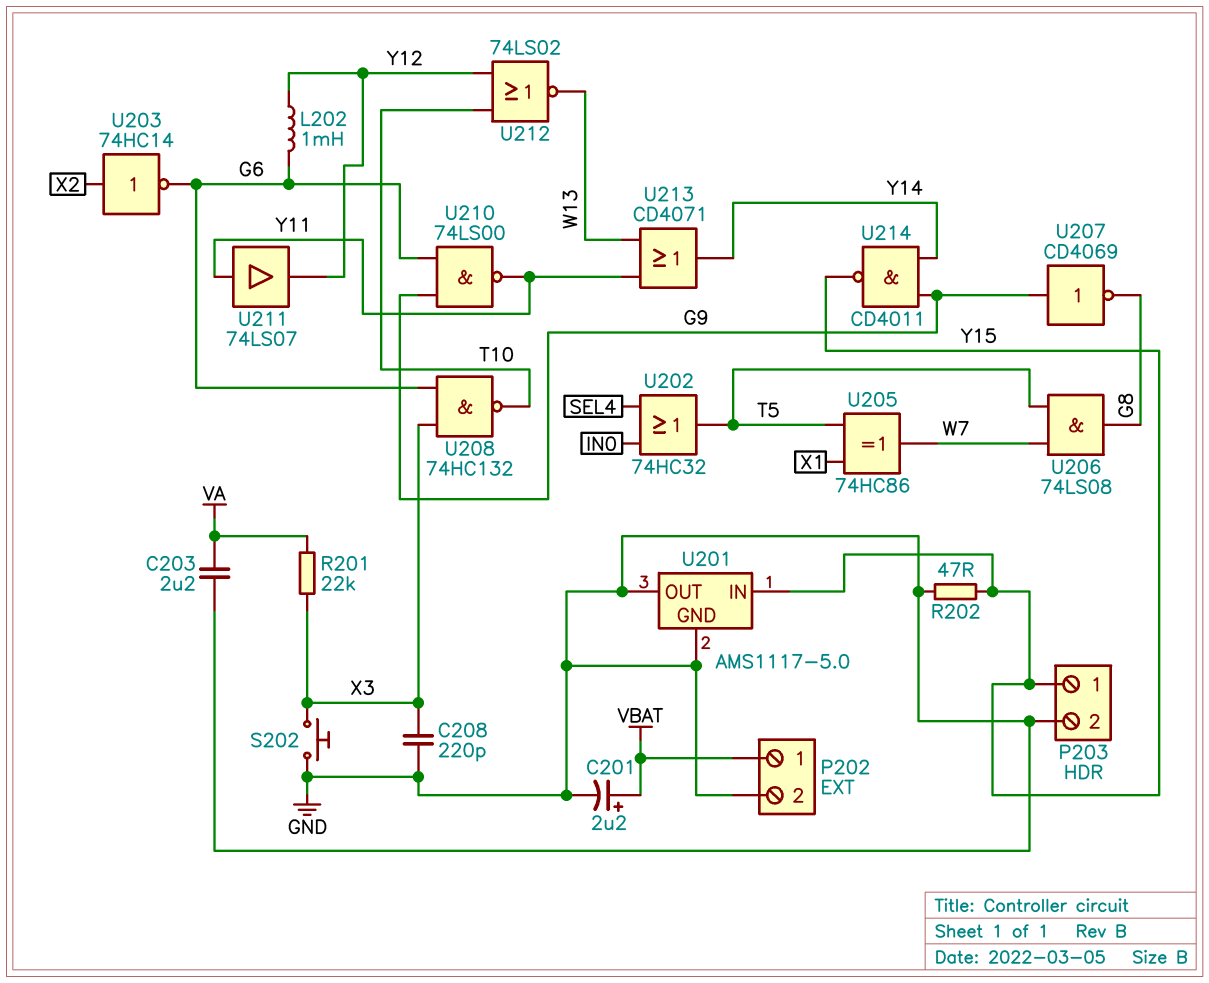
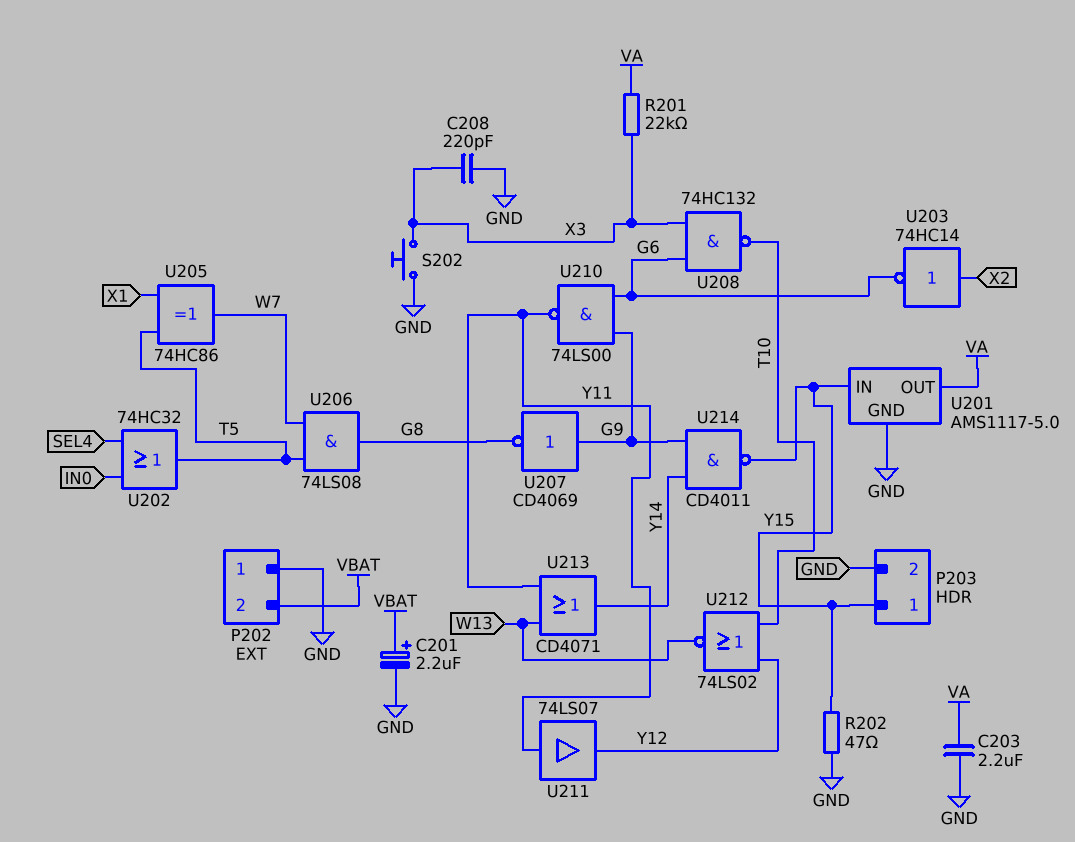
L202: 1mH (G6, Y12) -> none
P202 pin 1: VBAT -> GND
P202 pin 2: GND -> VBAT
U201 pin OUT: GND -> VA

